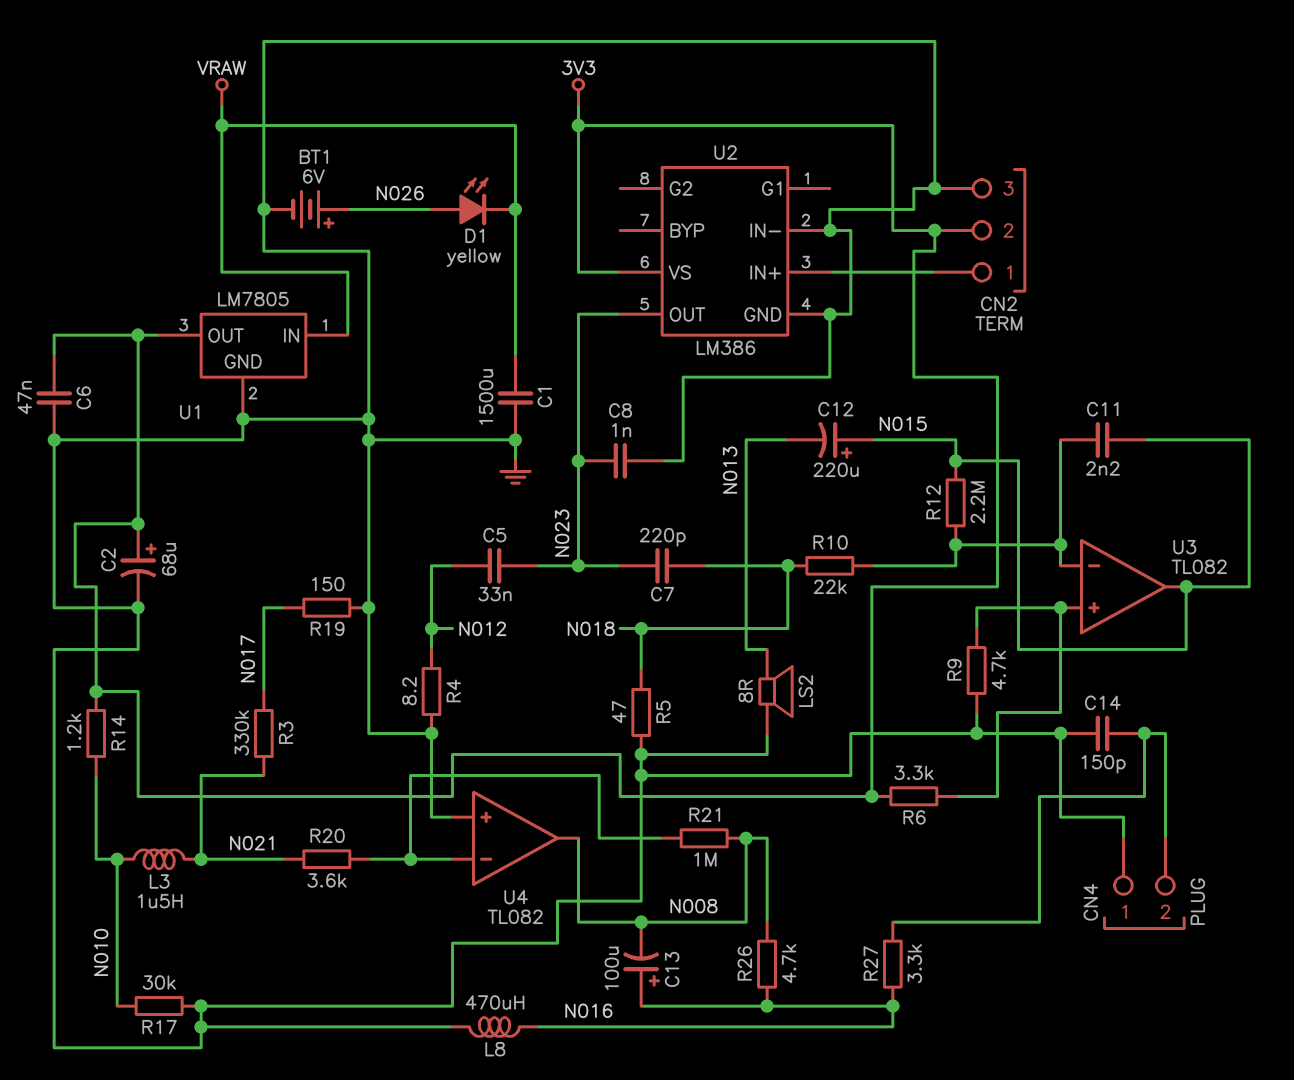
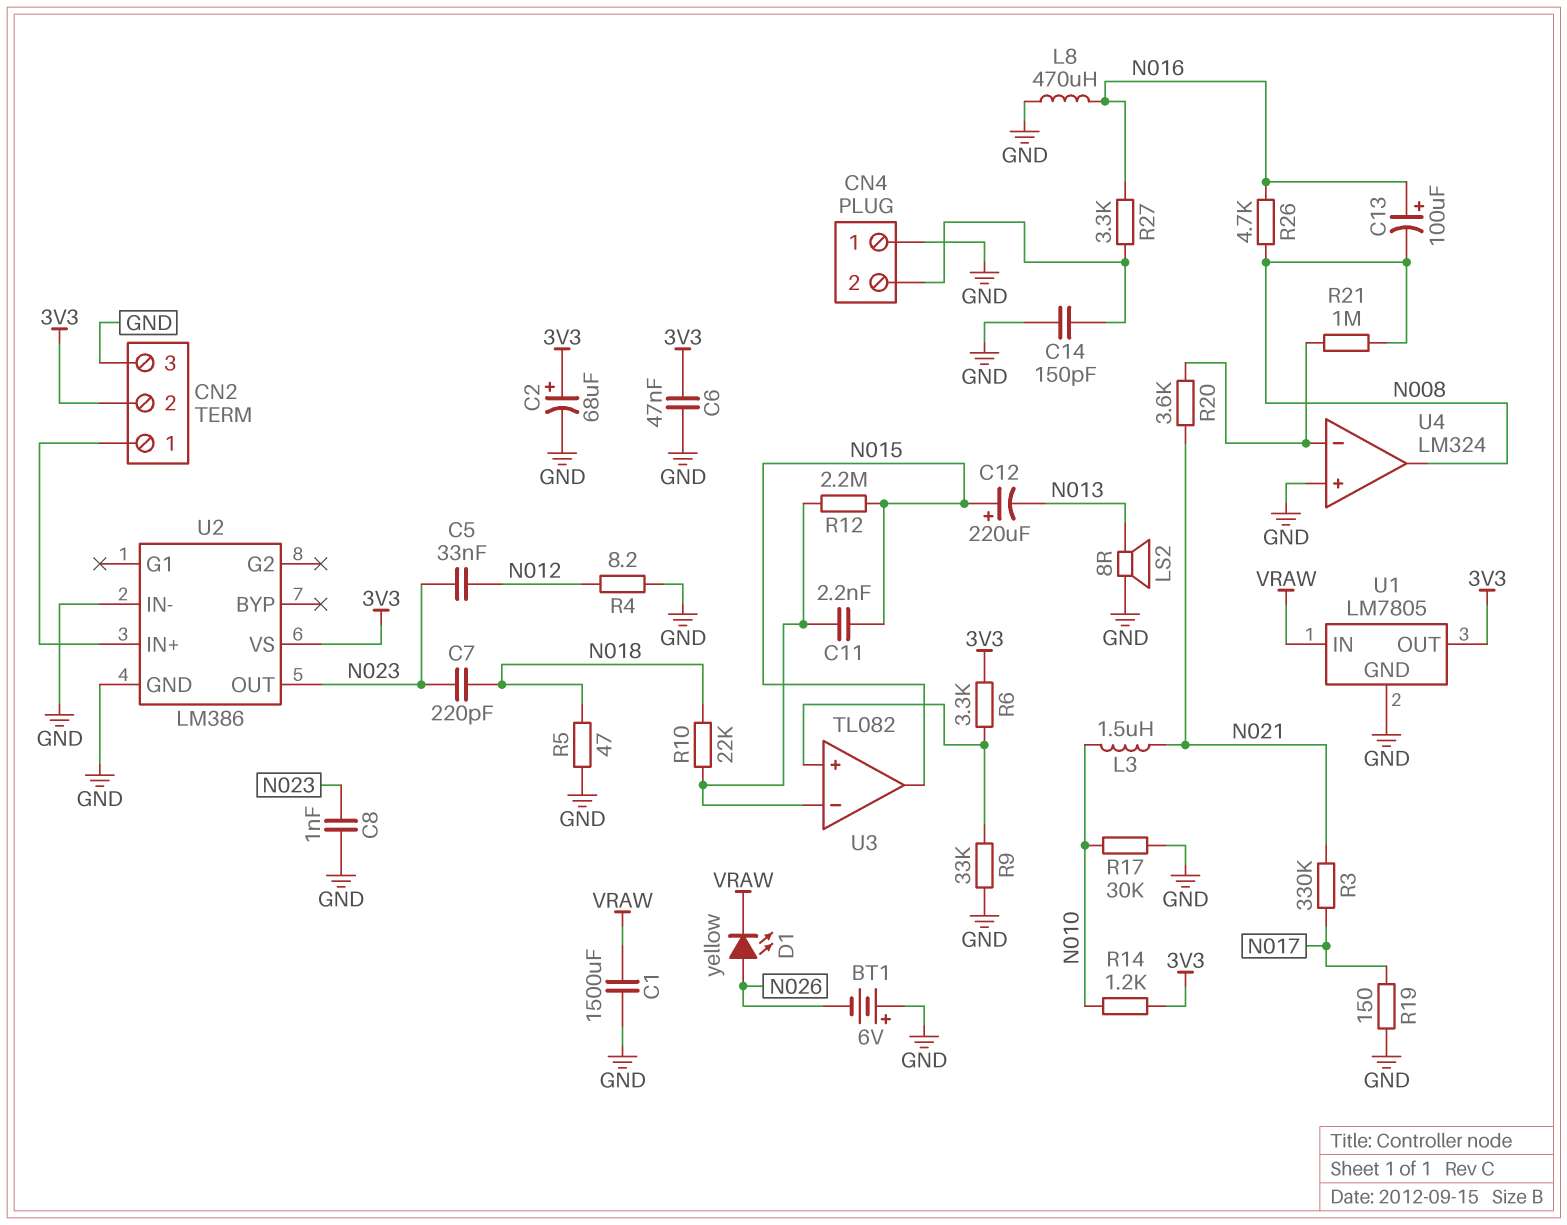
BT1: 6V (plus N026, minus GND) -> 6V (plus GND, minus N026)
R9: 4.7k (GND, U3/in+) -> 33k (GND, U3/in+)
U4: TL082 -> LM324

